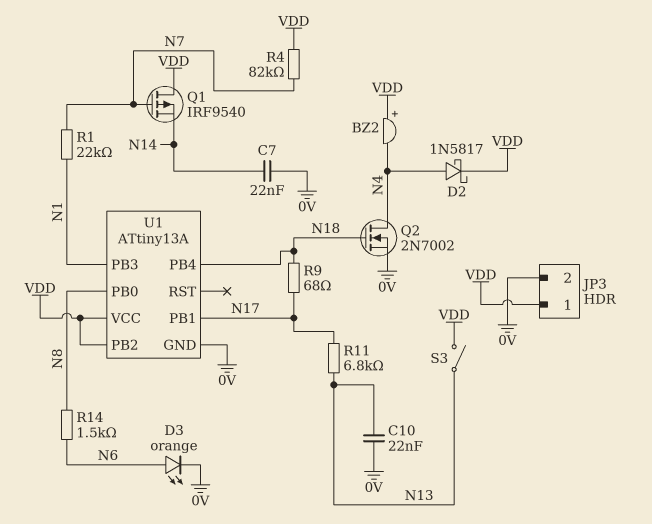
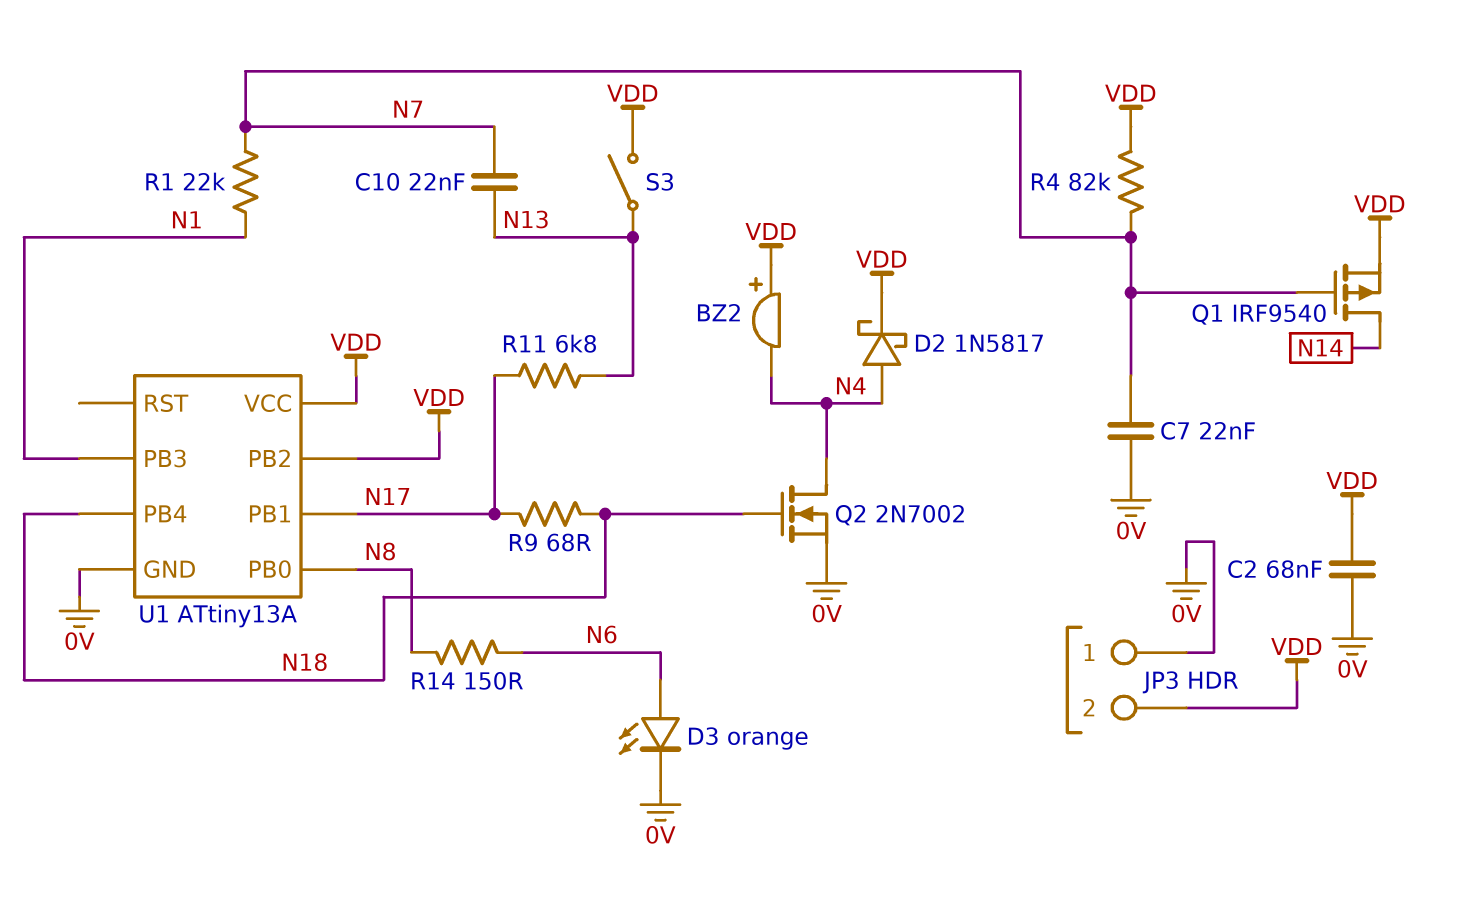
C2: none -> 68nF (0V, VDD)
C7: 22nF (0V, N14) -> 22nF (0V, N7)
C10: 22nF (0V, N13) -> 22nF (N7, N13)
JP3 pin 1: VDD -> 0V
JP3 pin 2: 0V -> VDD
Q1: PMOS IRF9540 (G N7, D VDD, S N14) -> PMOS IRF9540 (G N7, D N14, S VDD)
R14: 1.5k (N6, N8) -> 150 (N6, N8)

